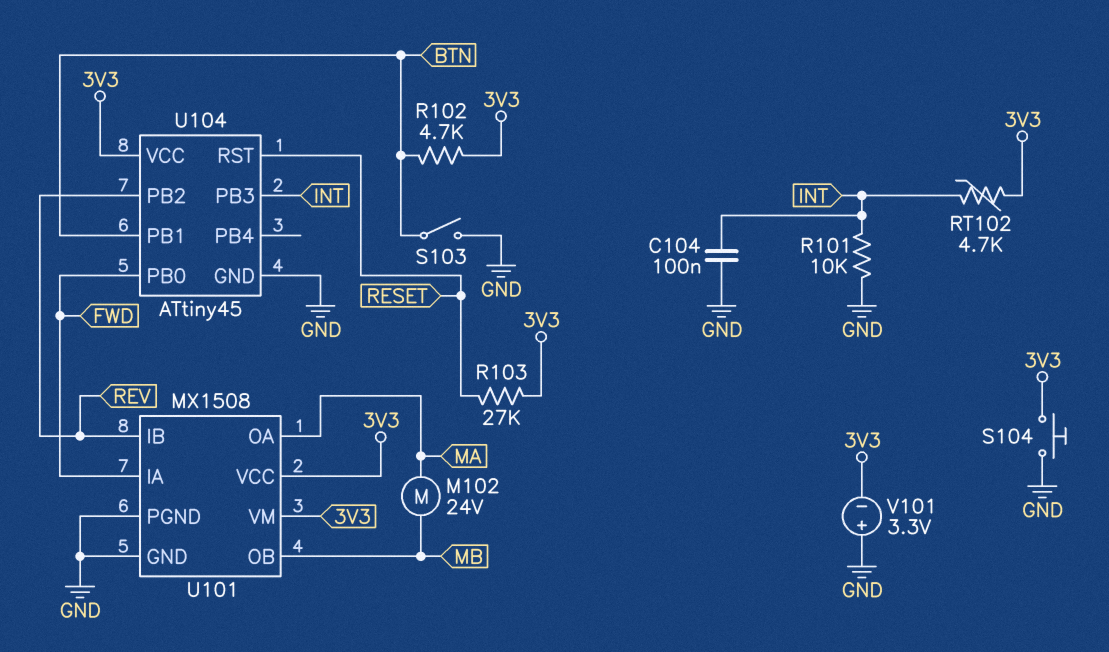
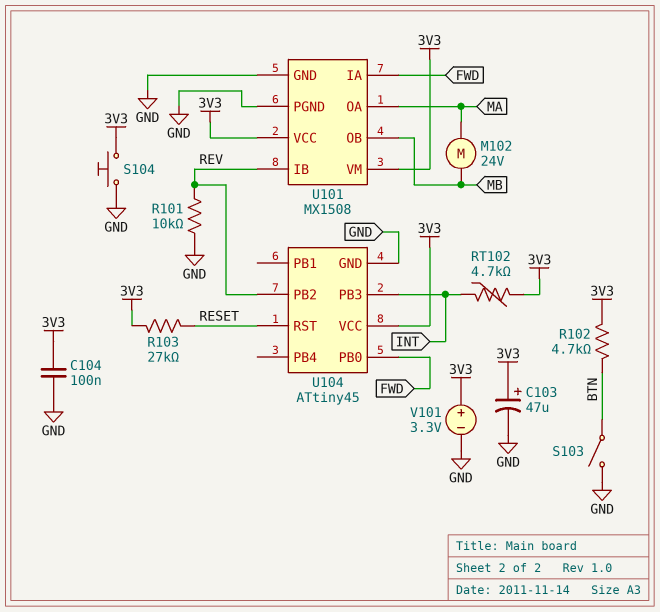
C103: none -> 47uF (plus 3V3, minus GND)
C104: 100nF (GND, INT) -> 100nF (3V3, GND)
R101: 10k (GND, INT) -> 10k (GND, REV)
U104 pin PB1: BTN -> none
V101: 3.3V (plus GND, minus 3V3) -> 3.3V (plus 3V3, minus GND)

